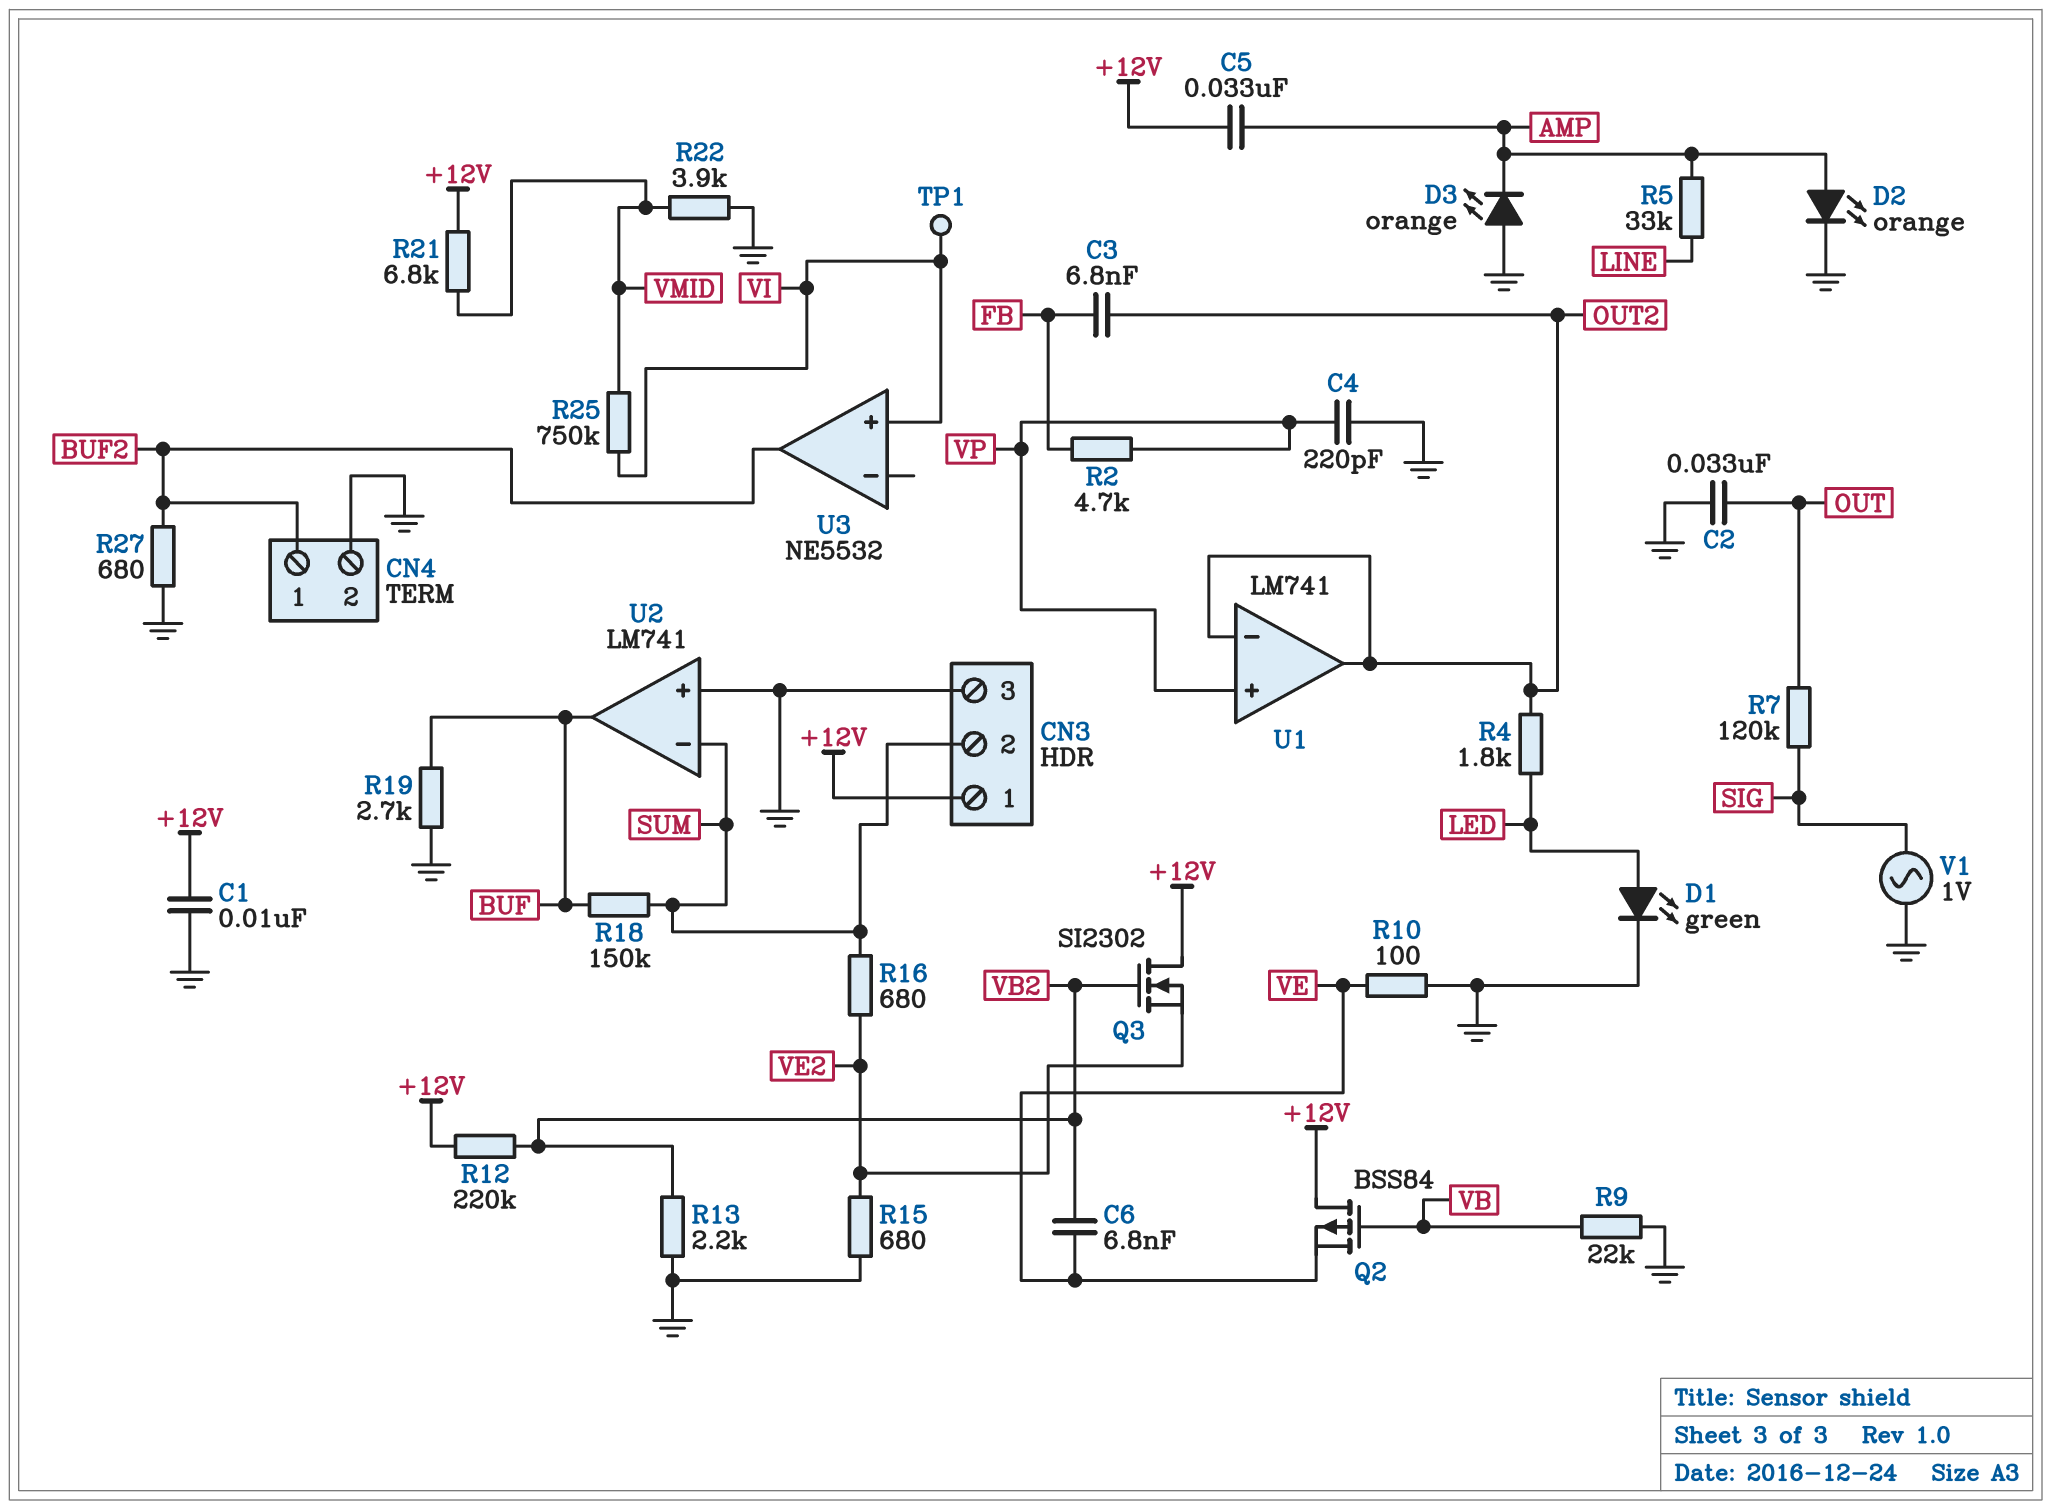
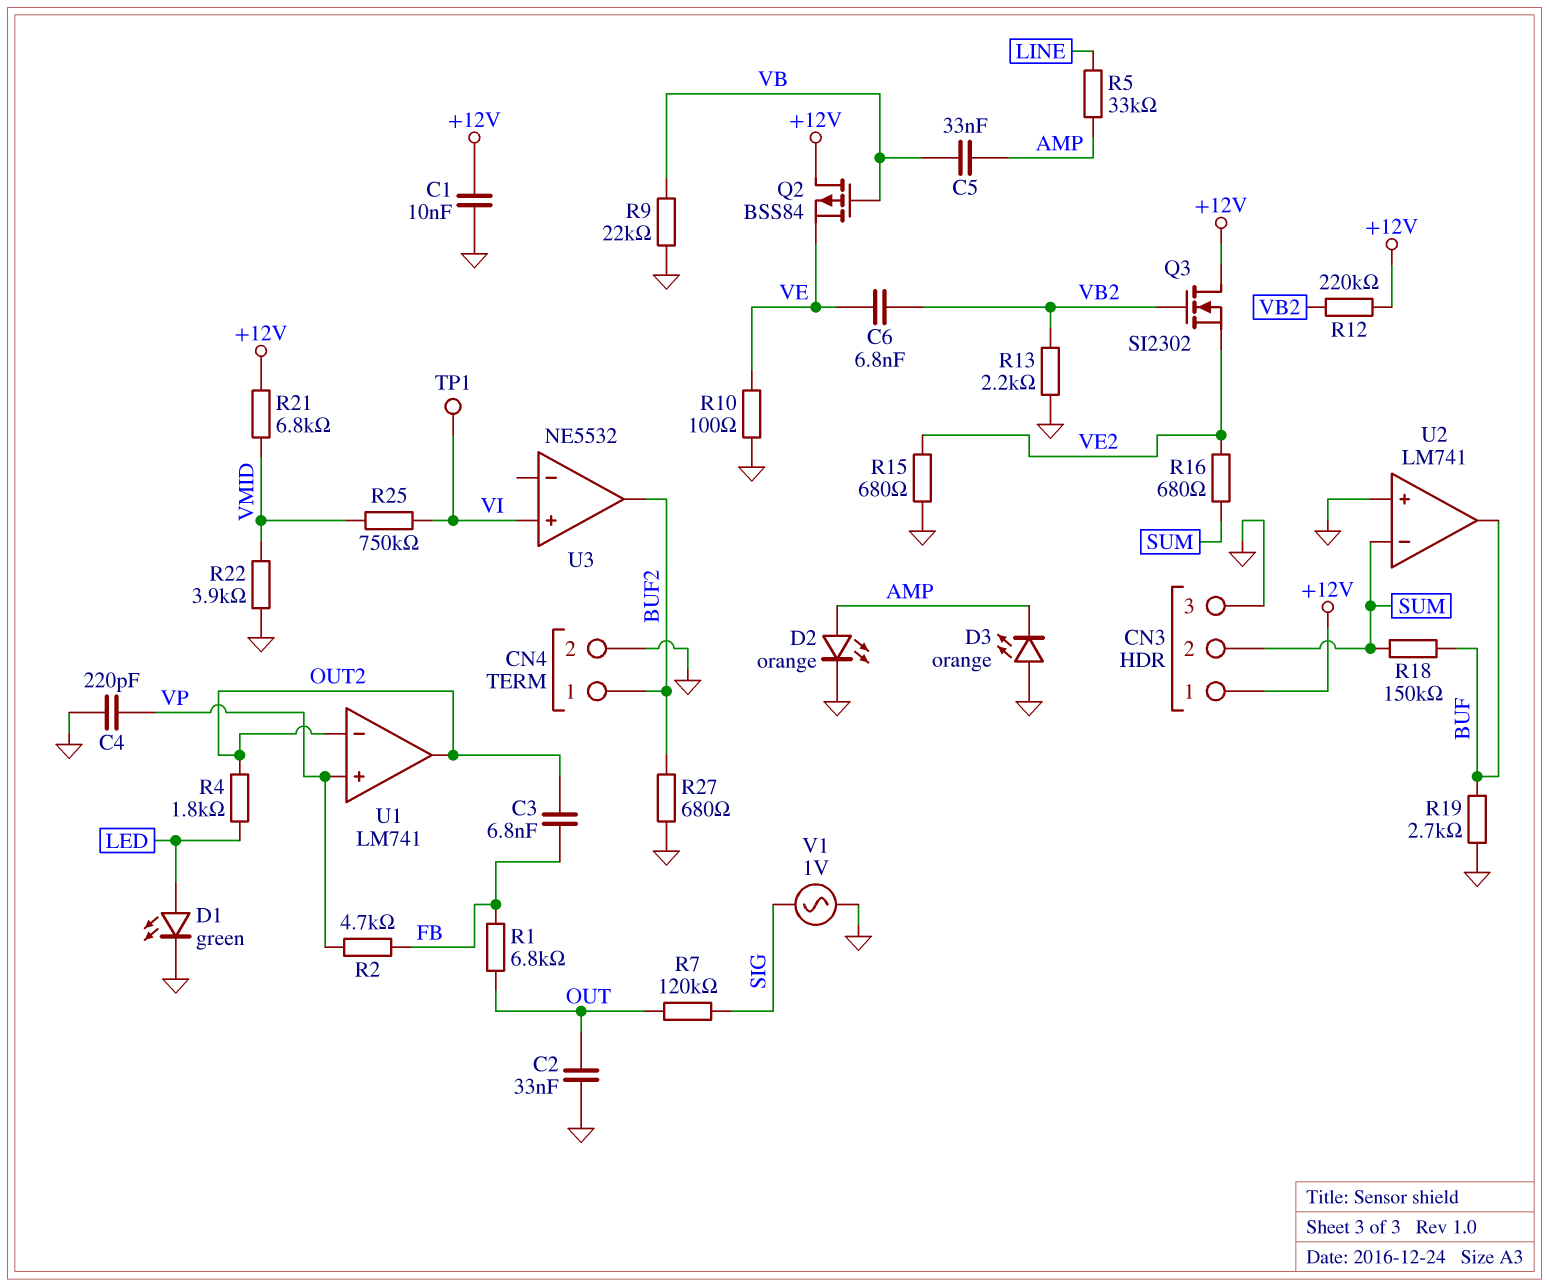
C5: 33nF (+12V, AMP) -> 33nF (AMP, VB)
R1: none -> 6.8k (FB, OUT)

